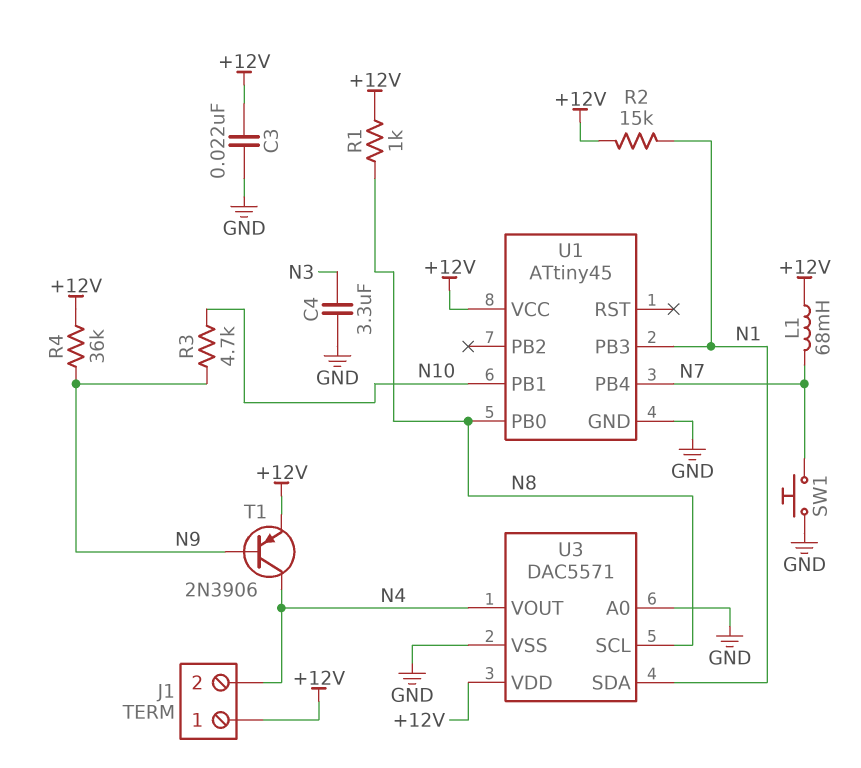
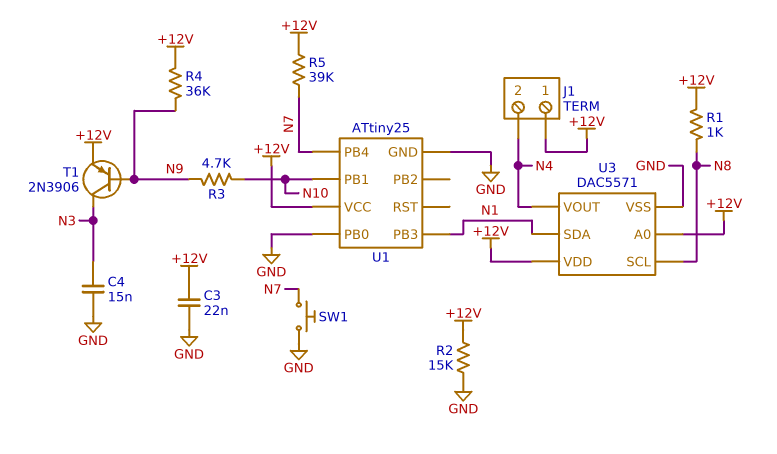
C4: 3.3uF (GND, N3) -> 15nF (GND, N3)
L1: 68mH (+12V, N7) -> none
R2: 15k (+12V, N1) -> 15k (+12V, GND)
R5: none -> 39k (+12V, N7)
T1: PNP 2N3906 (B N9, C N4, E +12V) -> PNP 2N3906 (B N9, C N3, E +12V)
U1: ATtiny45 -> ATtiny25
U1 pin PB0: N8 -> GND
U3 pin A0: GND -> +12V

